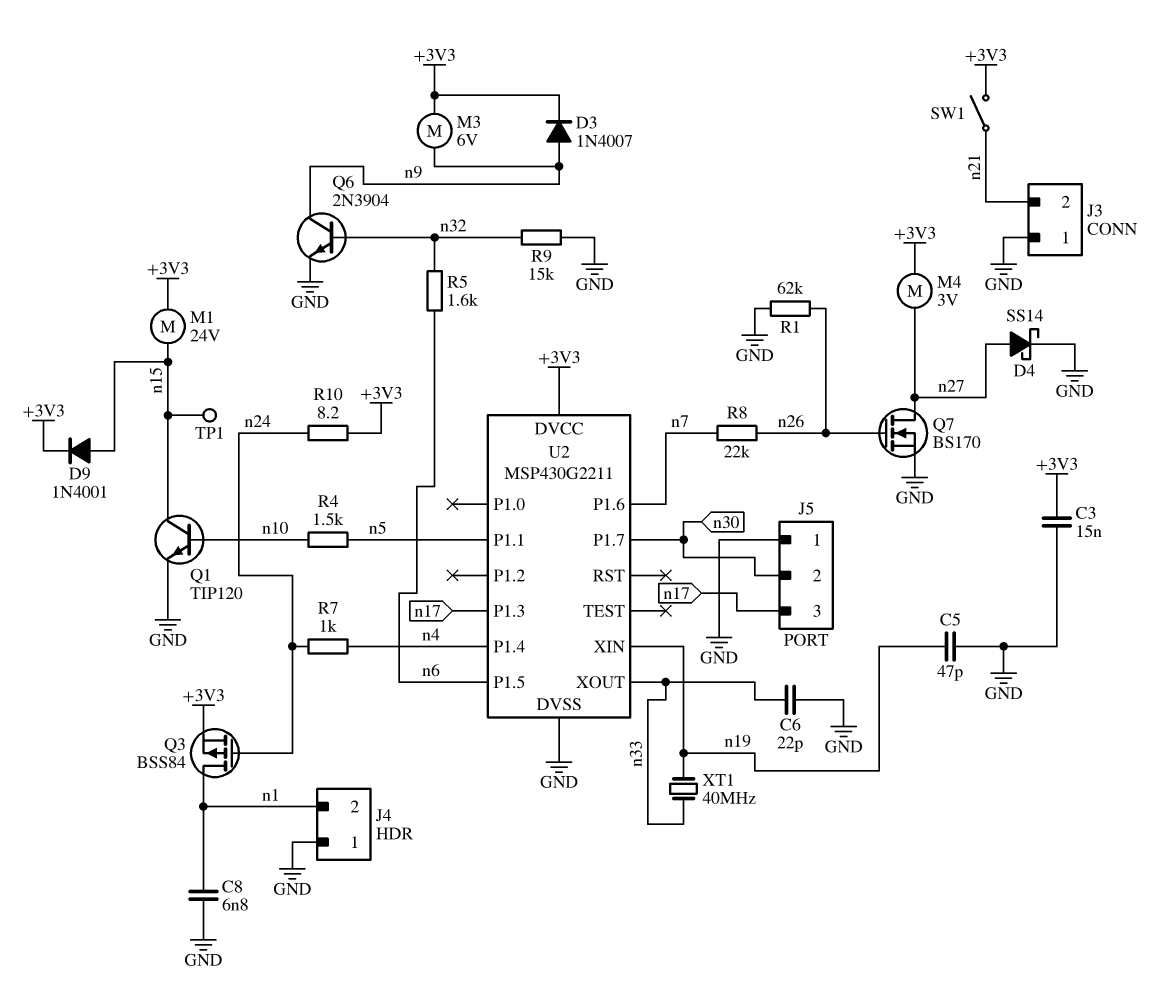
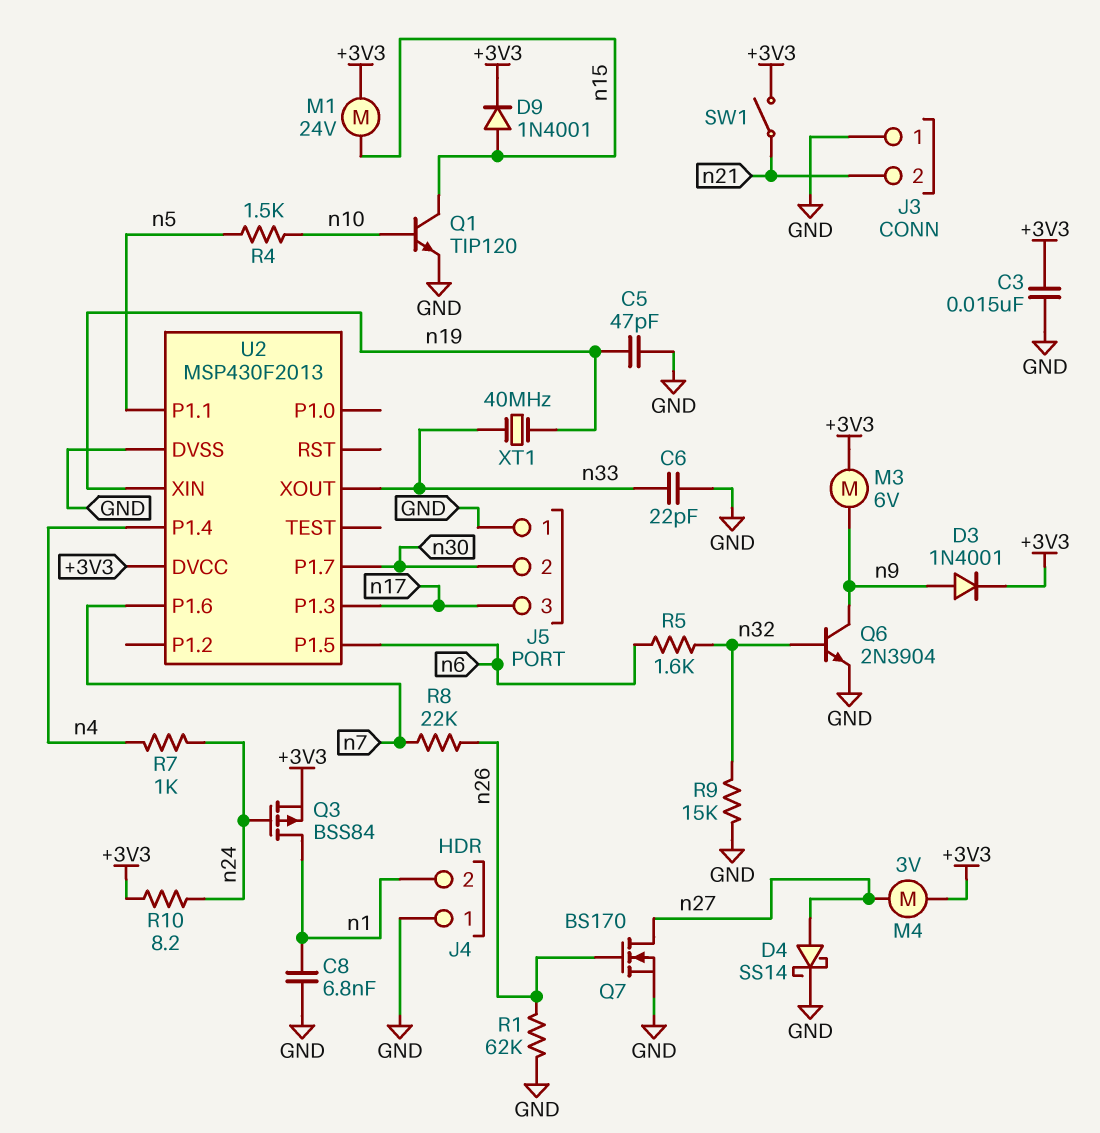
D3: diode 1N4007 (A n9, K +3V3) -> diode 1N4001 (A n9, K +3V3)
TP1: test point (n15) -> none
U2: MSP430G2211 -> MSP430F2013

